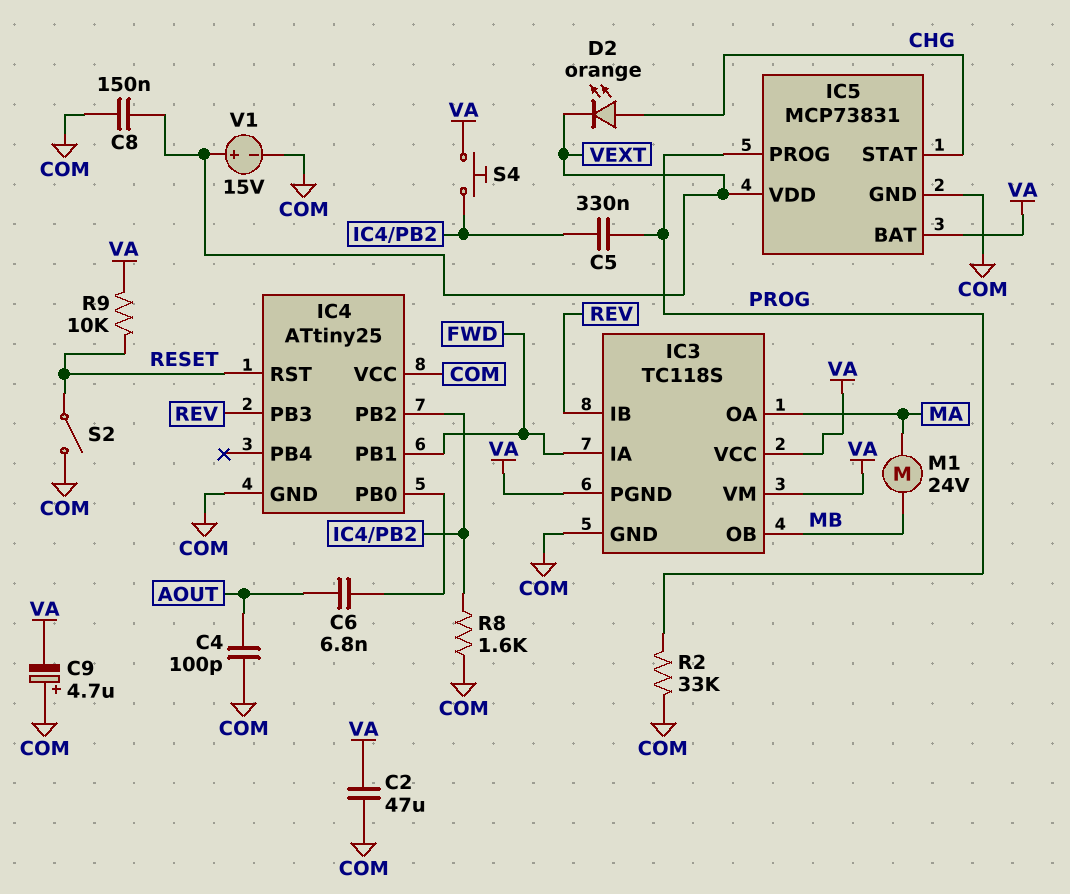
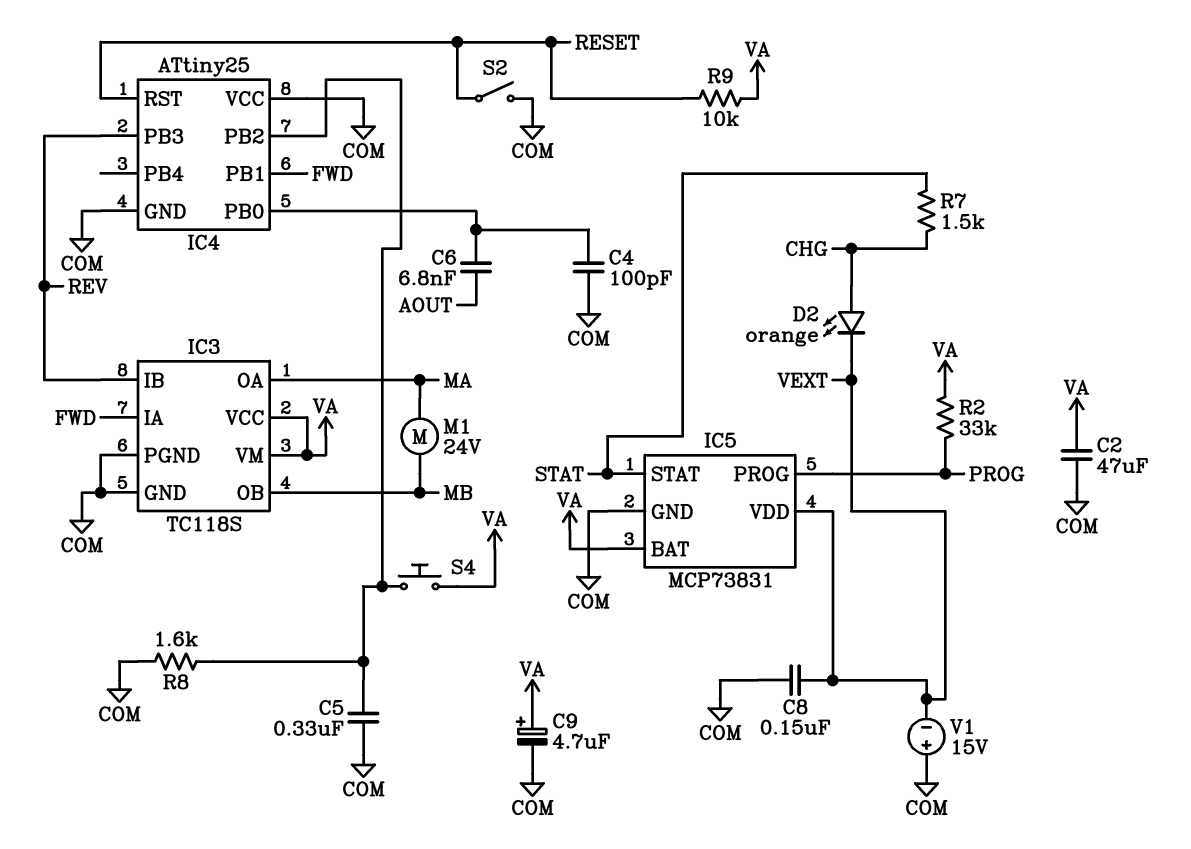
C4: 100pF (AOUT, COM) -> 100pF (COM, IC4/PB0)
C5: 330nF (IC4/PB2, PROG) -> 330nF (COM, IC4/PB2)
C9: 4.7uF (plus COM, minus VA) -> 4.7uF (plus VA, minus COM)
IC3 pin PGND: VA -> COM
IC5 pin STAT: CHG -> STAT
R2: 33k (COM, PROG) -> 33k (PROG, VA)
R7: none -> 1.5k (CHG, STAT)
V1: 15V (plus VEXT, minus COM) -> 15V (plus COM, minus VEXT)

